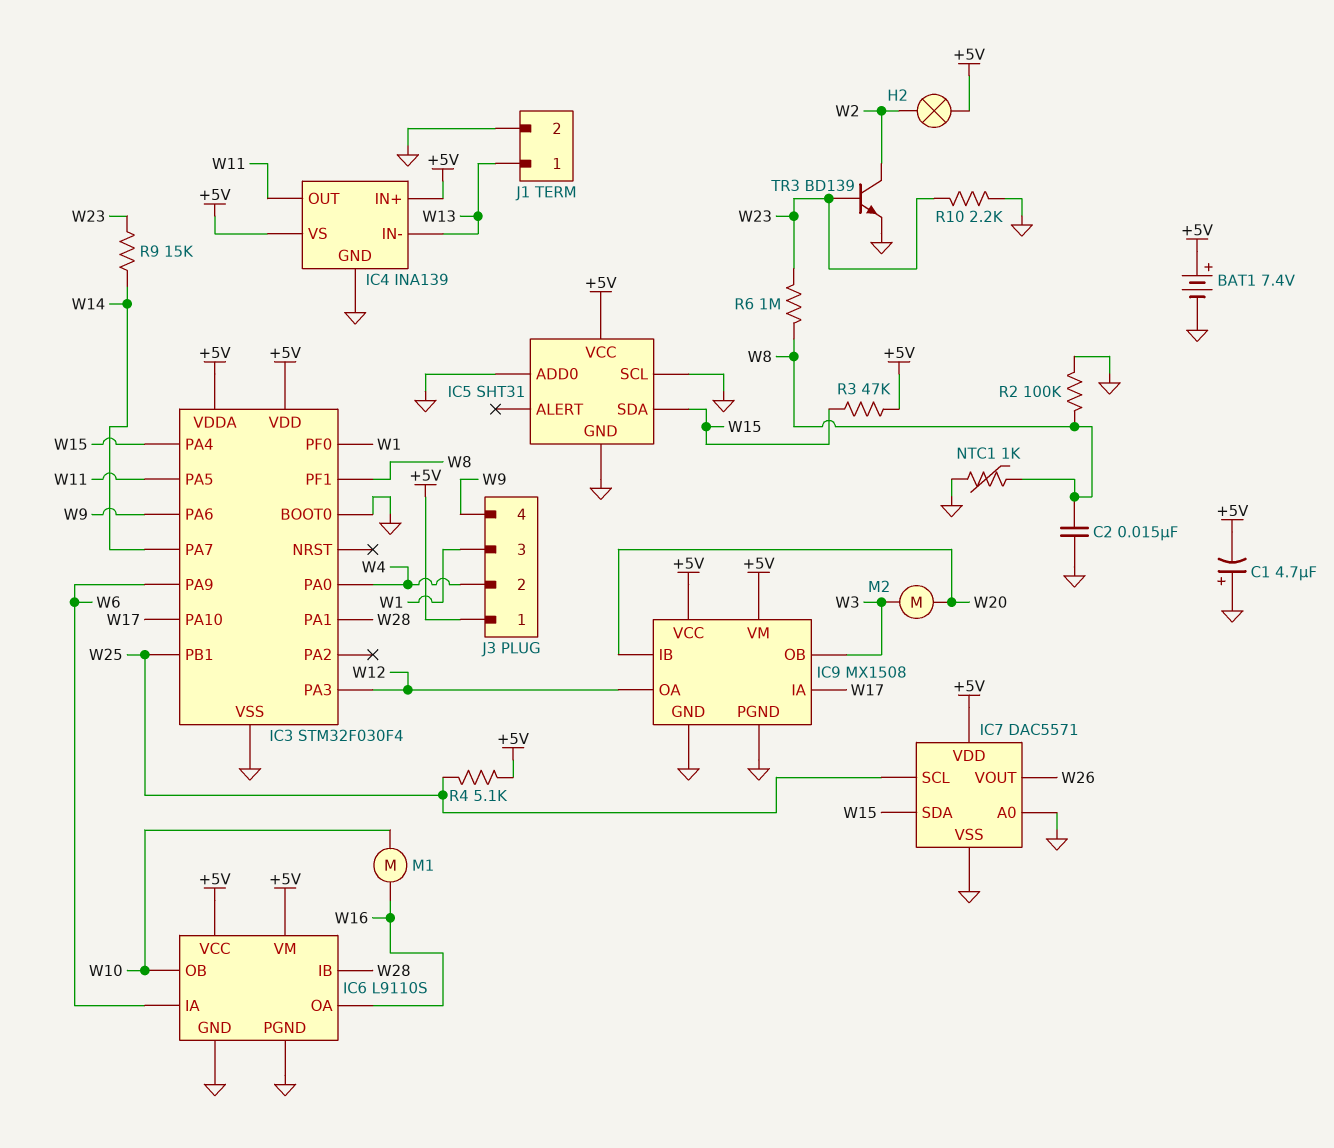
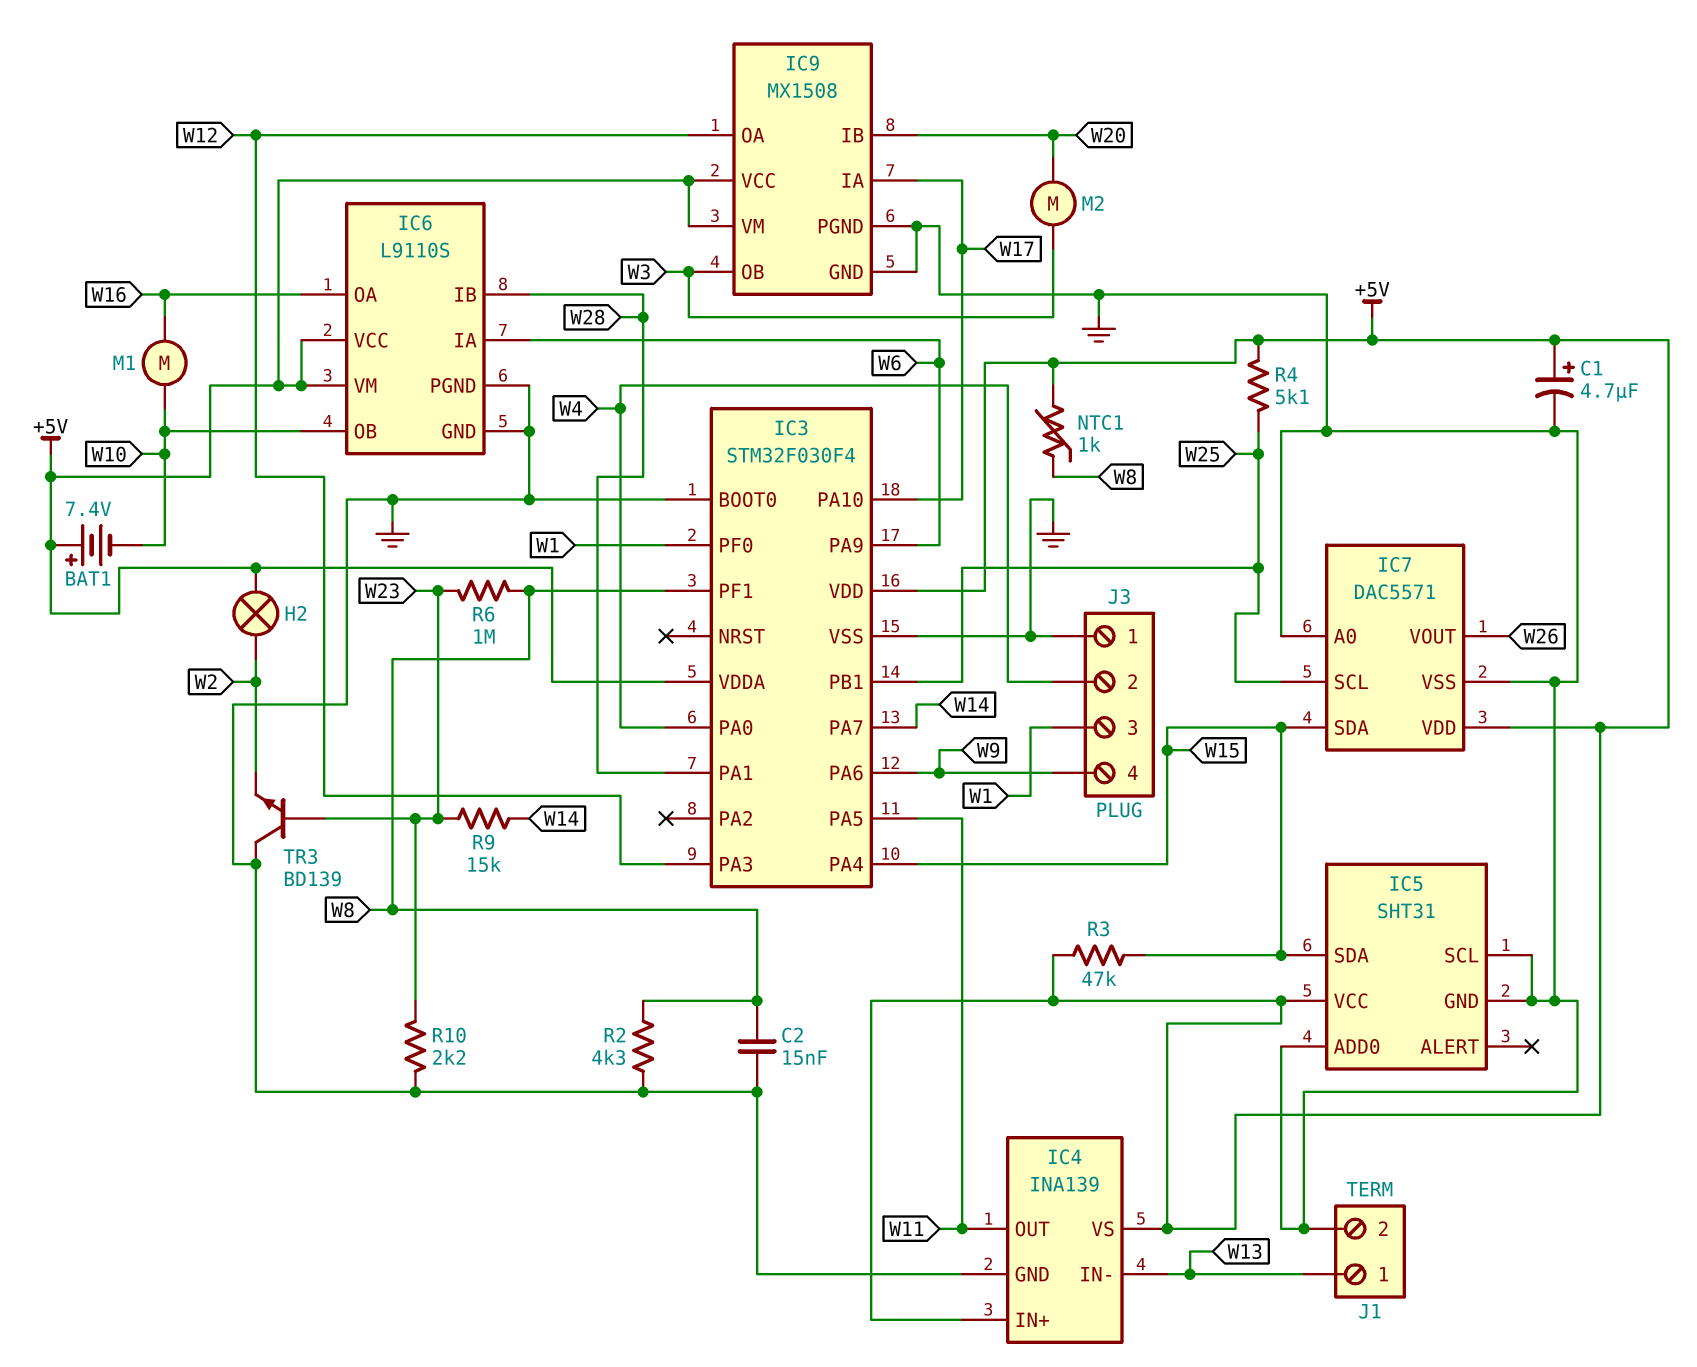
BAT1: 7.4V (plus +5V, minus GND) -> 7.4V (plus +5V, minus W10)
C1: 4.7uF (plus GND, minus +5V) -> 4.7uF (plus +5V, minus GND)
J3 pin 1: +5V -> GND
NTC1: 1k (GND, W8) -> 1k (+5V, W8)
R2: 100k (GND, W8) -> 4.3k (GND, W8)
TR3: NPN BD139 (B W23, C W2, E GND) -> NPN BD139 (B W23, C GND, E W2)

